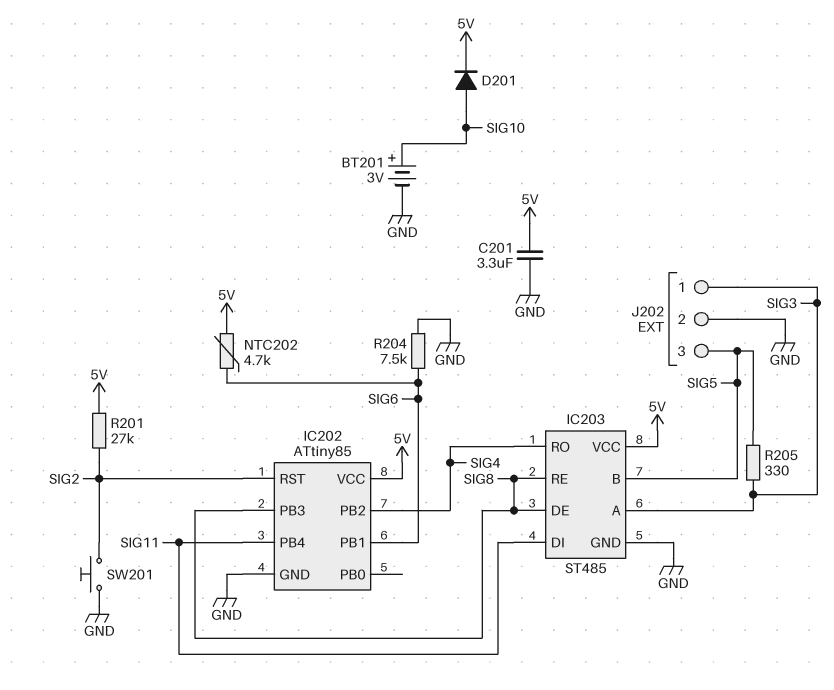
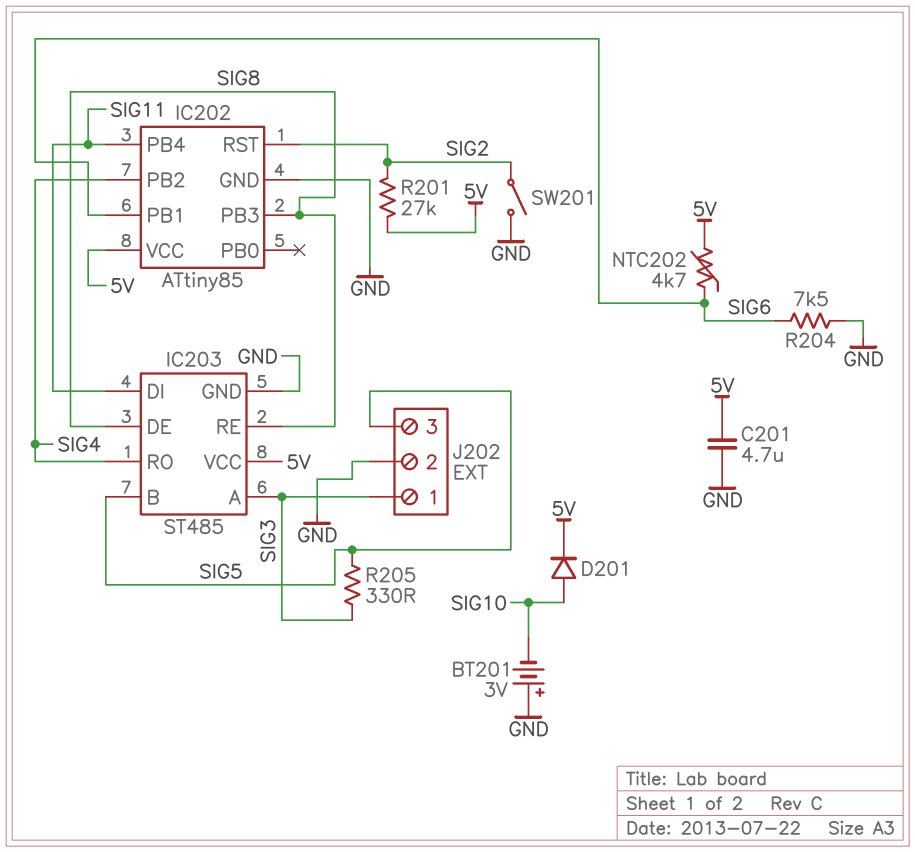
BT201: 3V (plus SIG10, minus GND) -> 3V (plus GND, minus SIG10)
C201: 3.3uF (5V, GND) -> 4.7uF (5V, GND)
SW201: button (GND, SIG2) -> switch (GND, SIG2)

